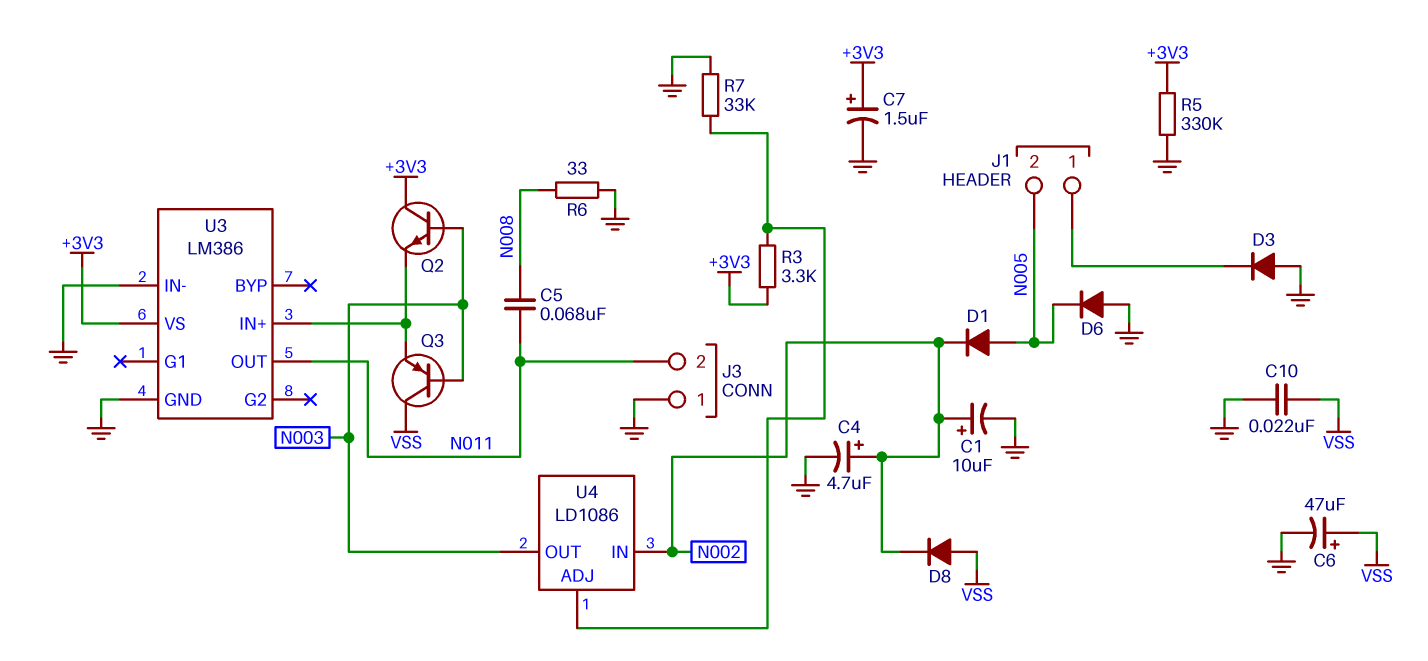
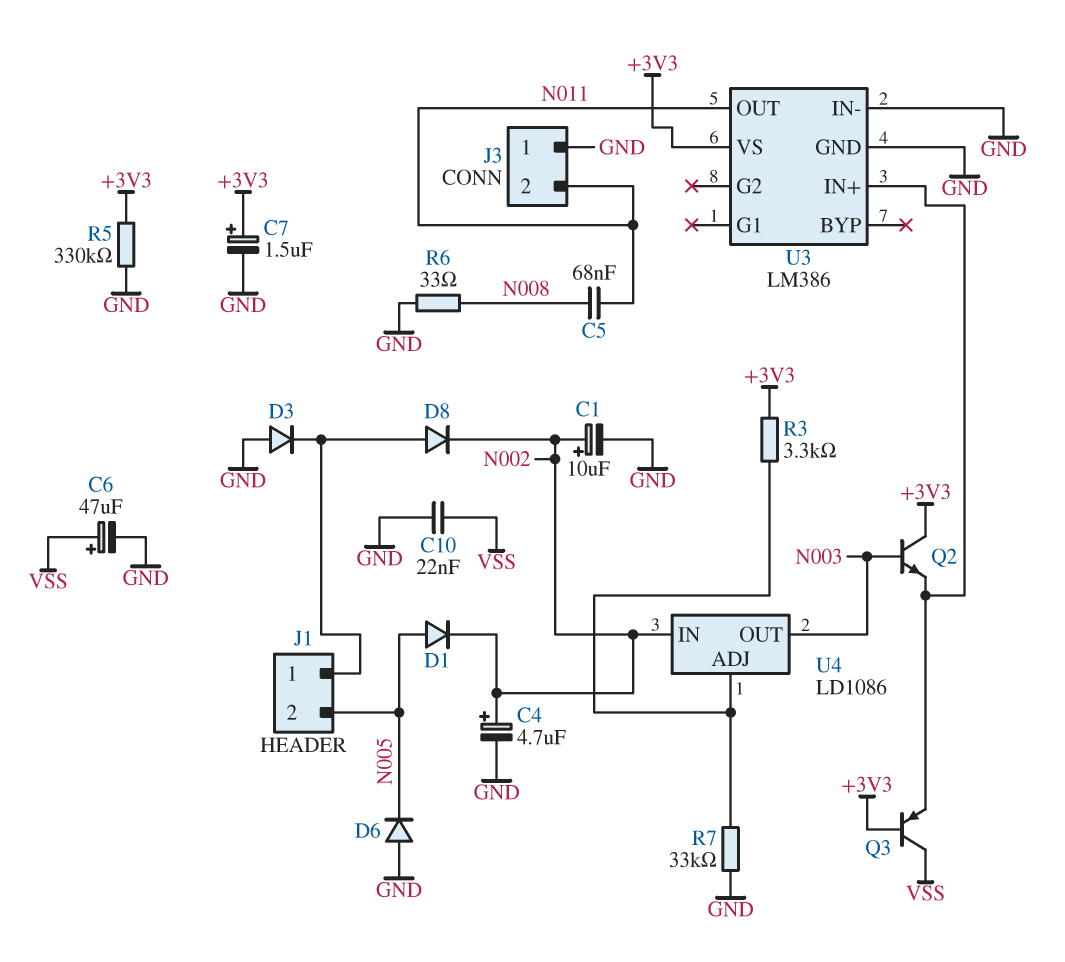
D8: diode (A VSS, K N002) -> diode (A J1/1, K N002)
Q3: PNP (B N003, C VSS, E U3/IN+) -> PNP (B +3V3, C VSS, E U3/IN+)

